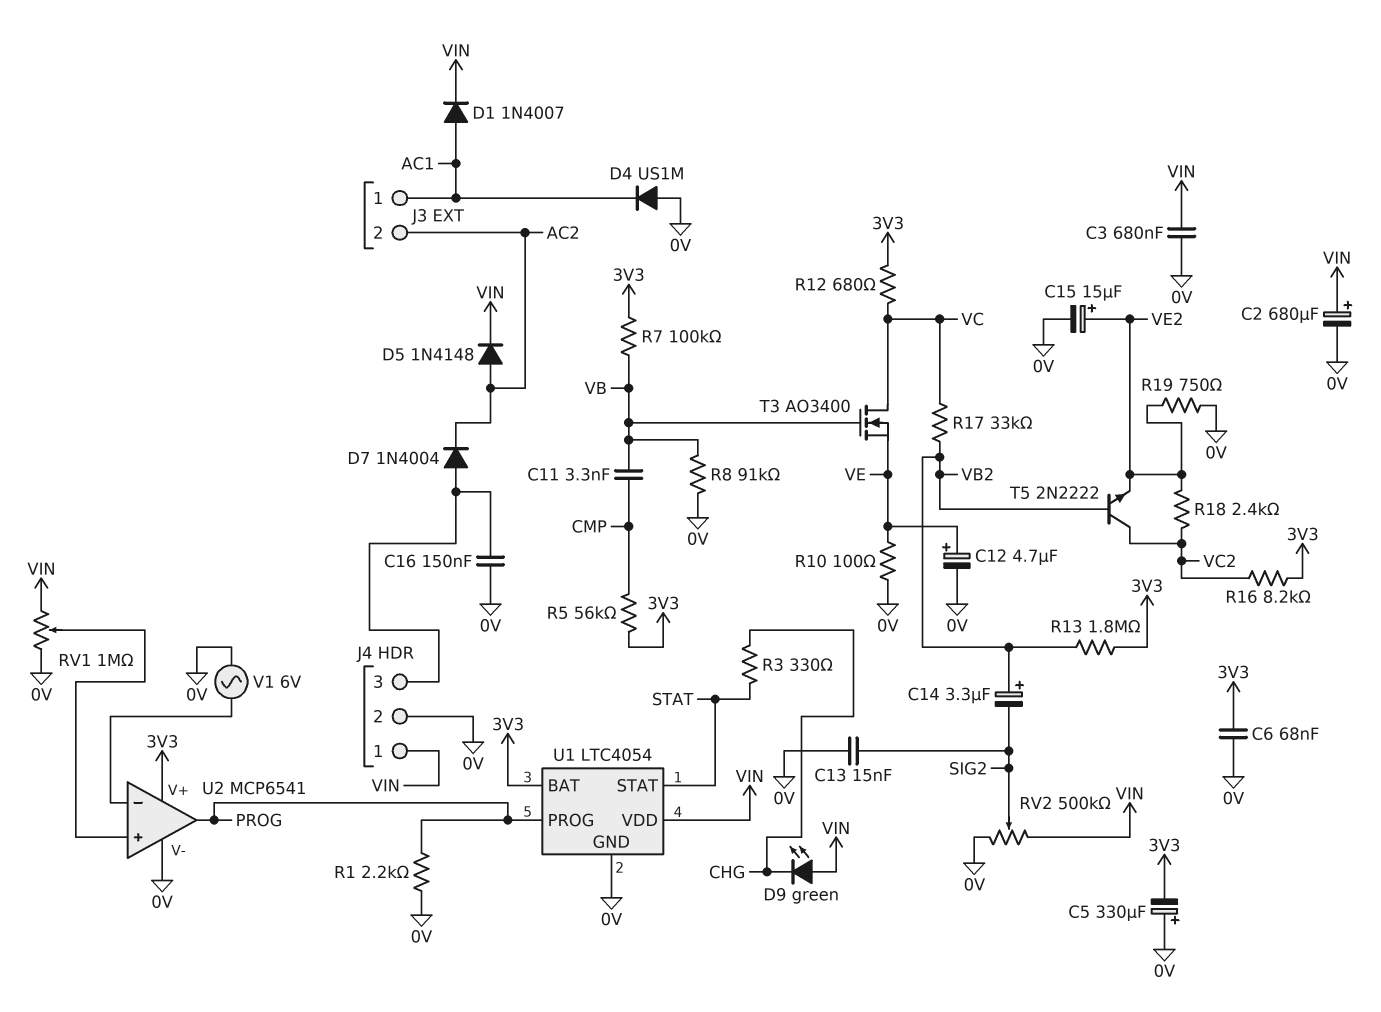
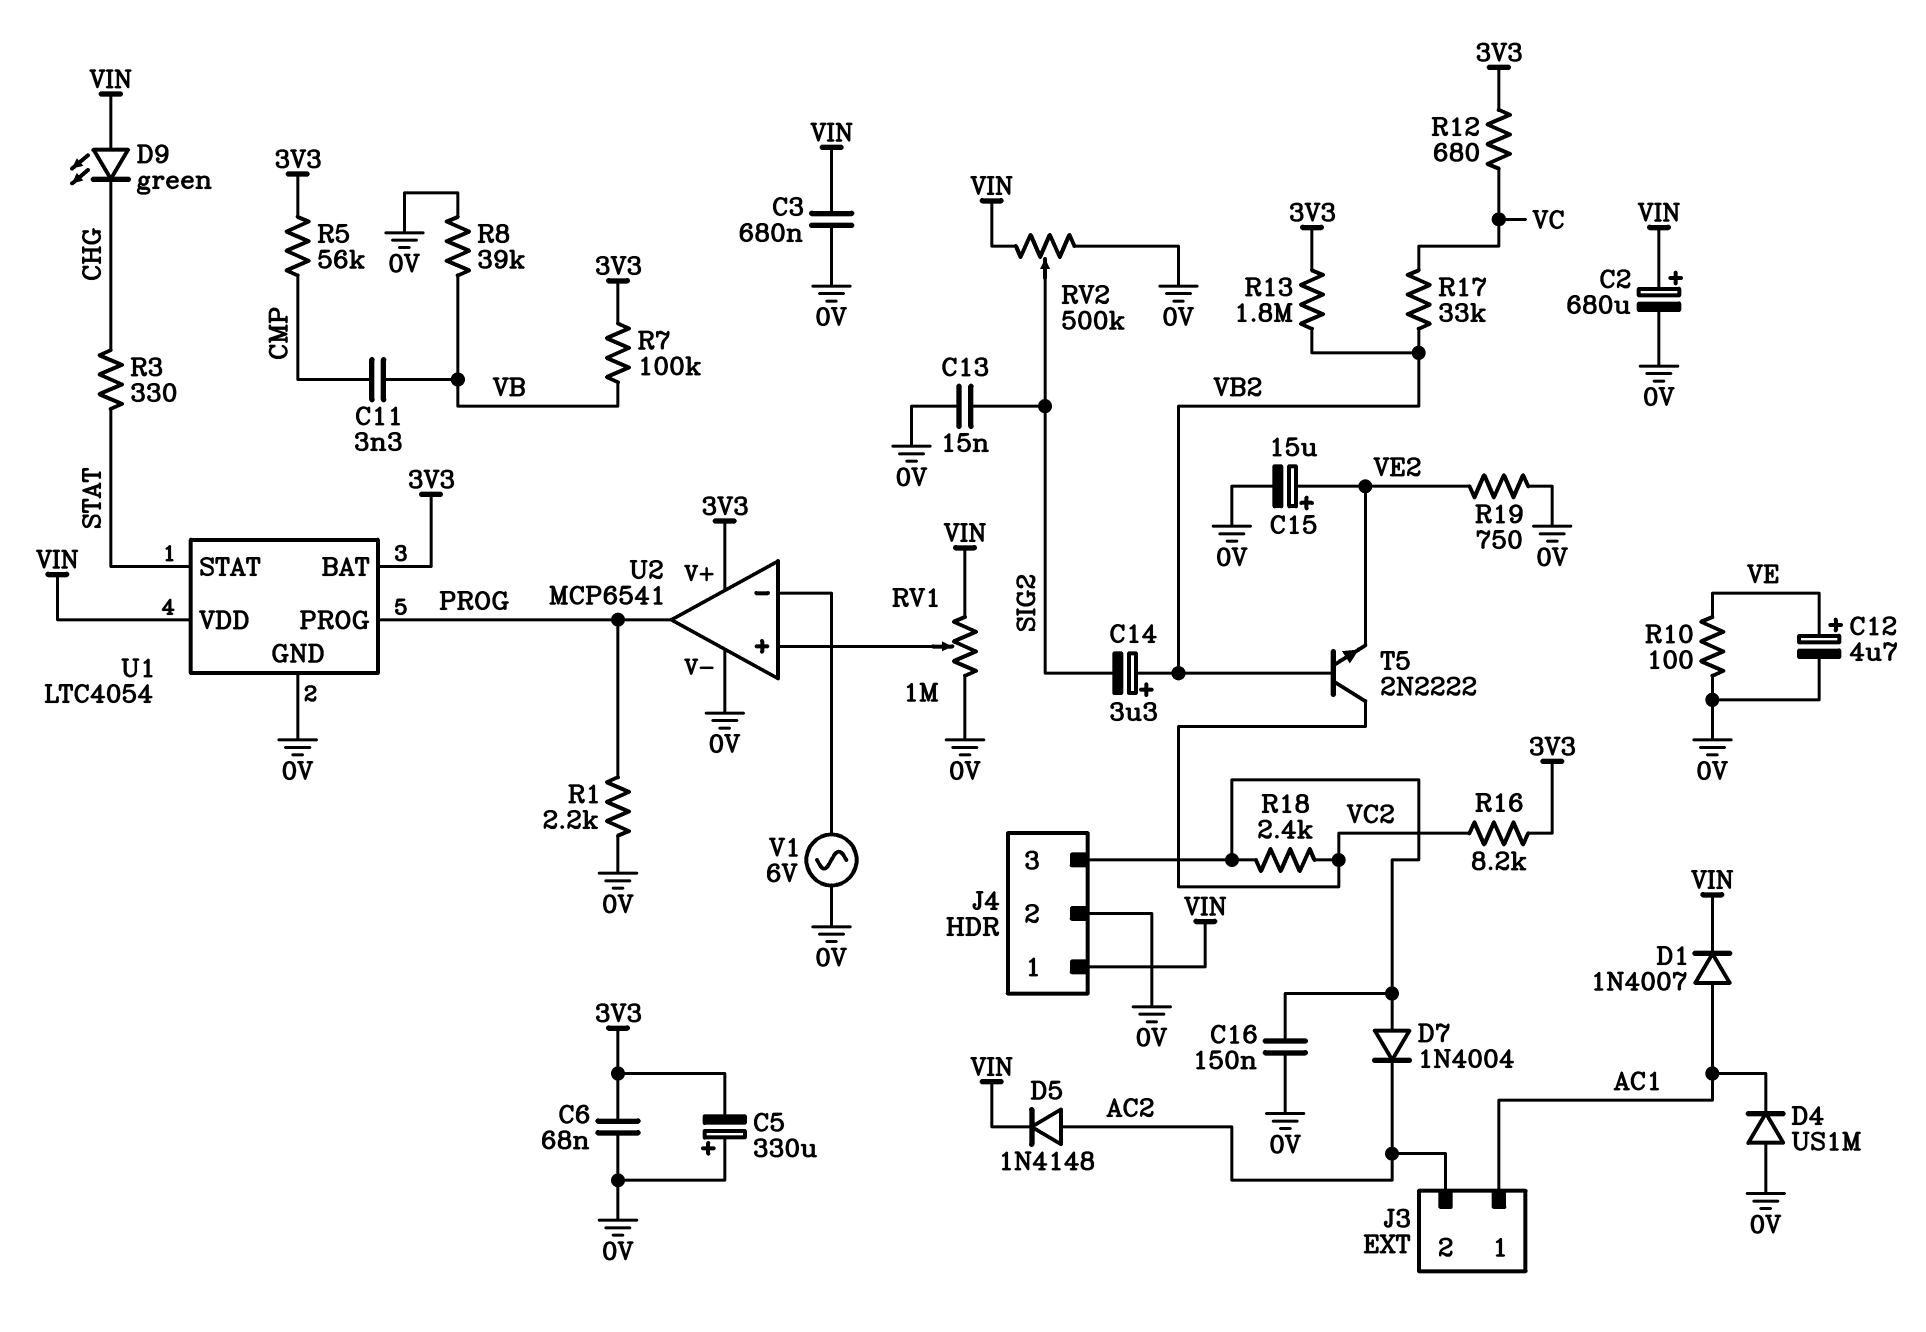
R8: 91k (0V, VB) -> 39k (0V, VB)
R18: 2.4k (VC2, VE2) -> 2.4k (J4/3, VC2)
T3: NMOS AO3400 (G VB, D VC, S VE) -> none

